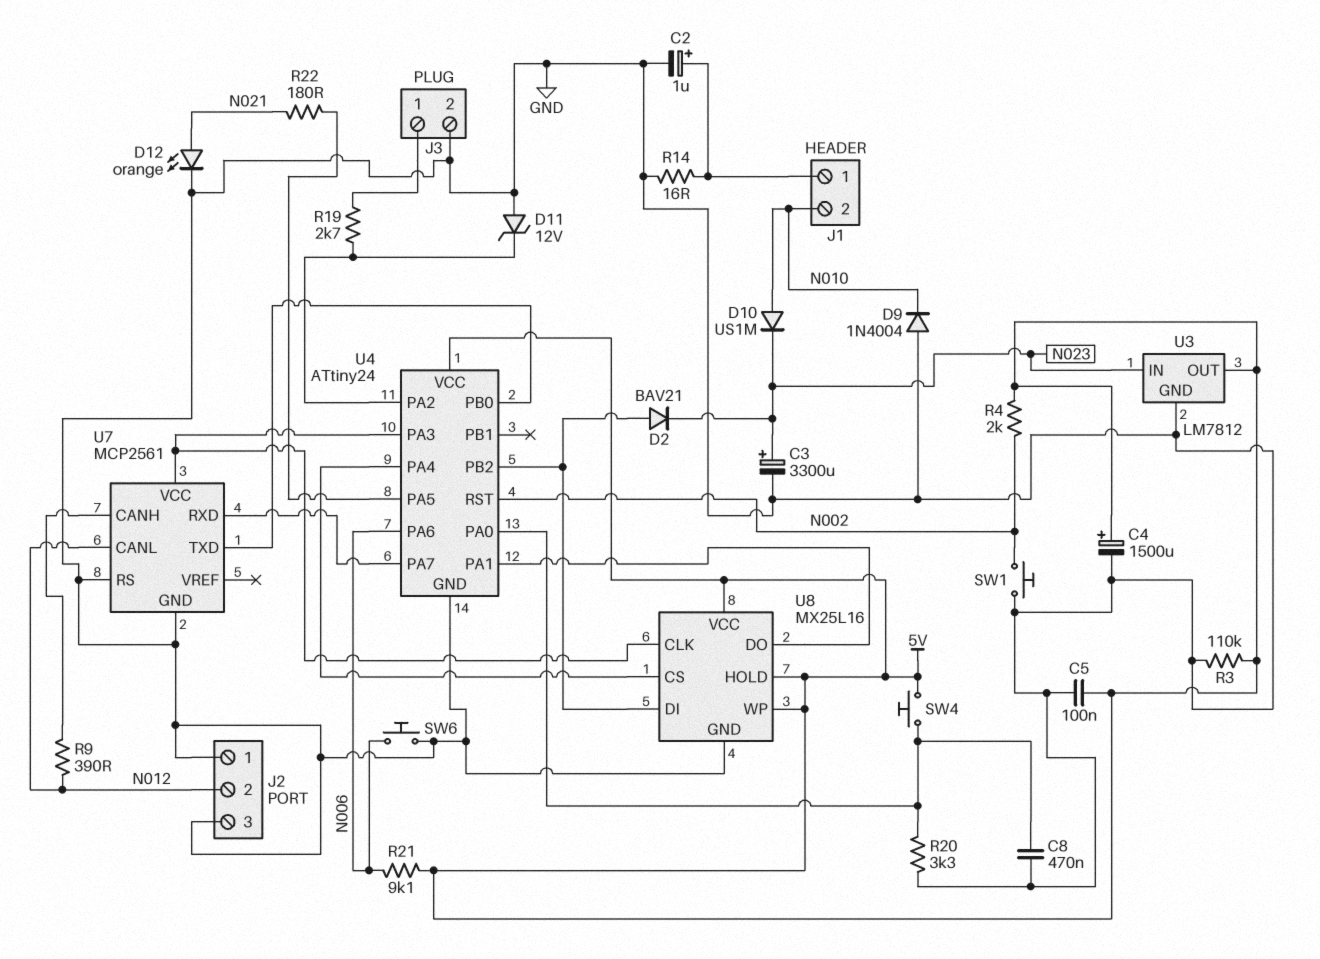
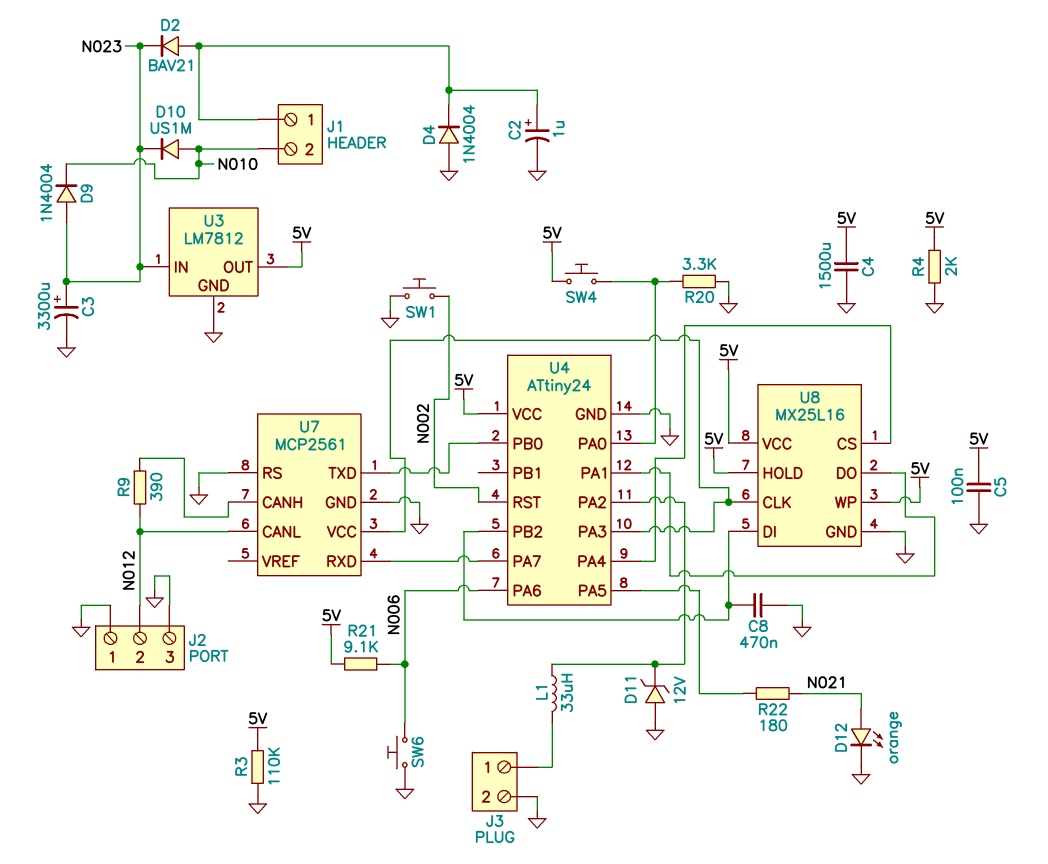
C4: 1500uF (plus 5V, minus GND) -> 1500uF (5V, GND)
C8: 470nF (GND, U4/PA0) -> 470nF (GND, U4/PB2)
D2: diode BAV21 (A U4/PB2, K N023) -> diode BAV21 (A J1/1, K N023)
D4: none -> diode 1N4004 (A GND, K J1/1)
D9: diode 1N4004 (A GND, K N010) -> diode 1N4004 (A N023, K N010)
L1: none -> 33uH (J3/1, U4/PA2)
R4: 2k (5V, N002) -> 2k (5V, GND)
R14: 16 (GND, J1/1) -> none
R19: 2.7k (J3/1, U4/PA2) -> none

